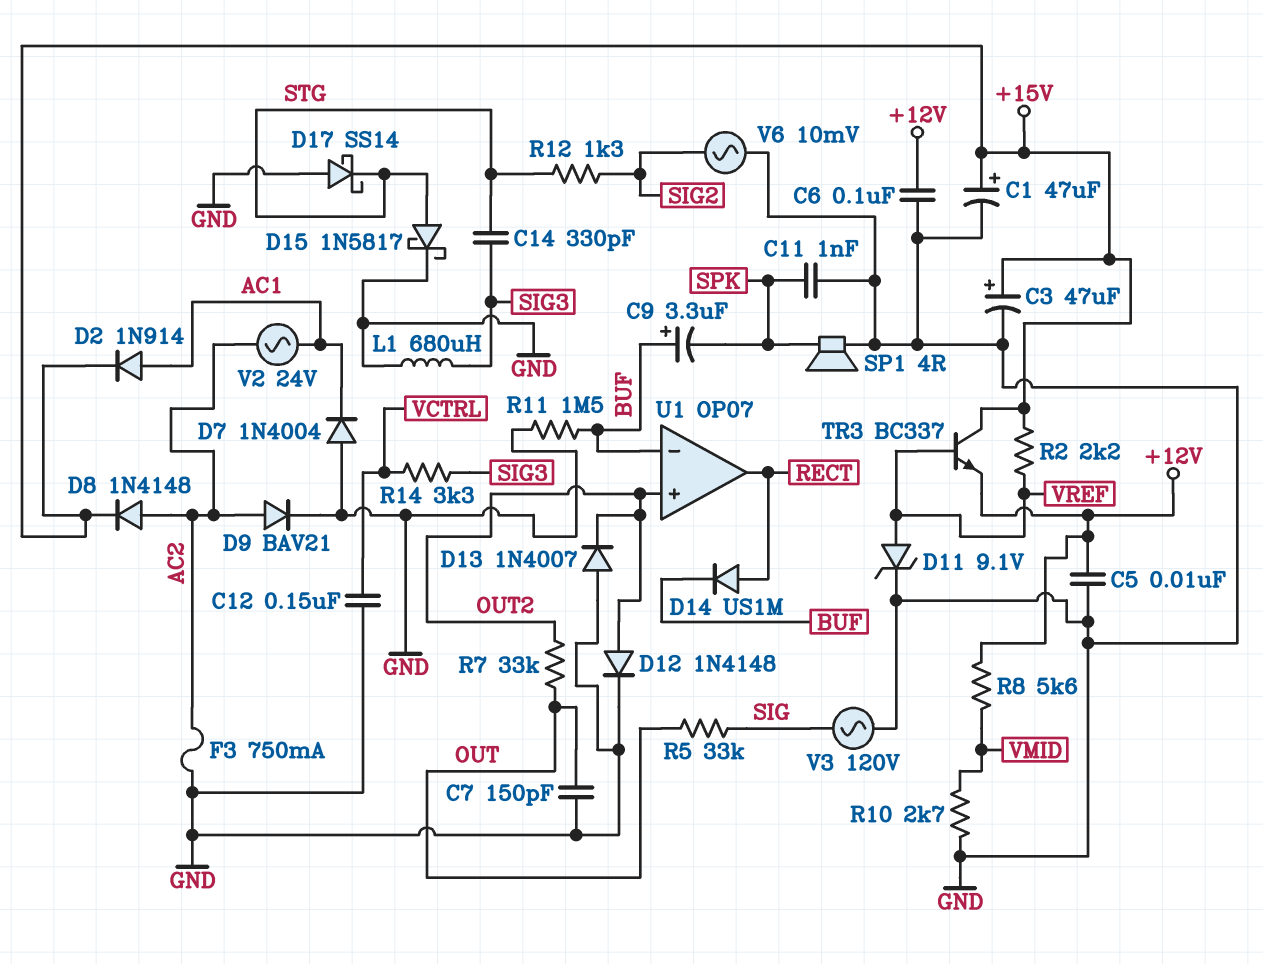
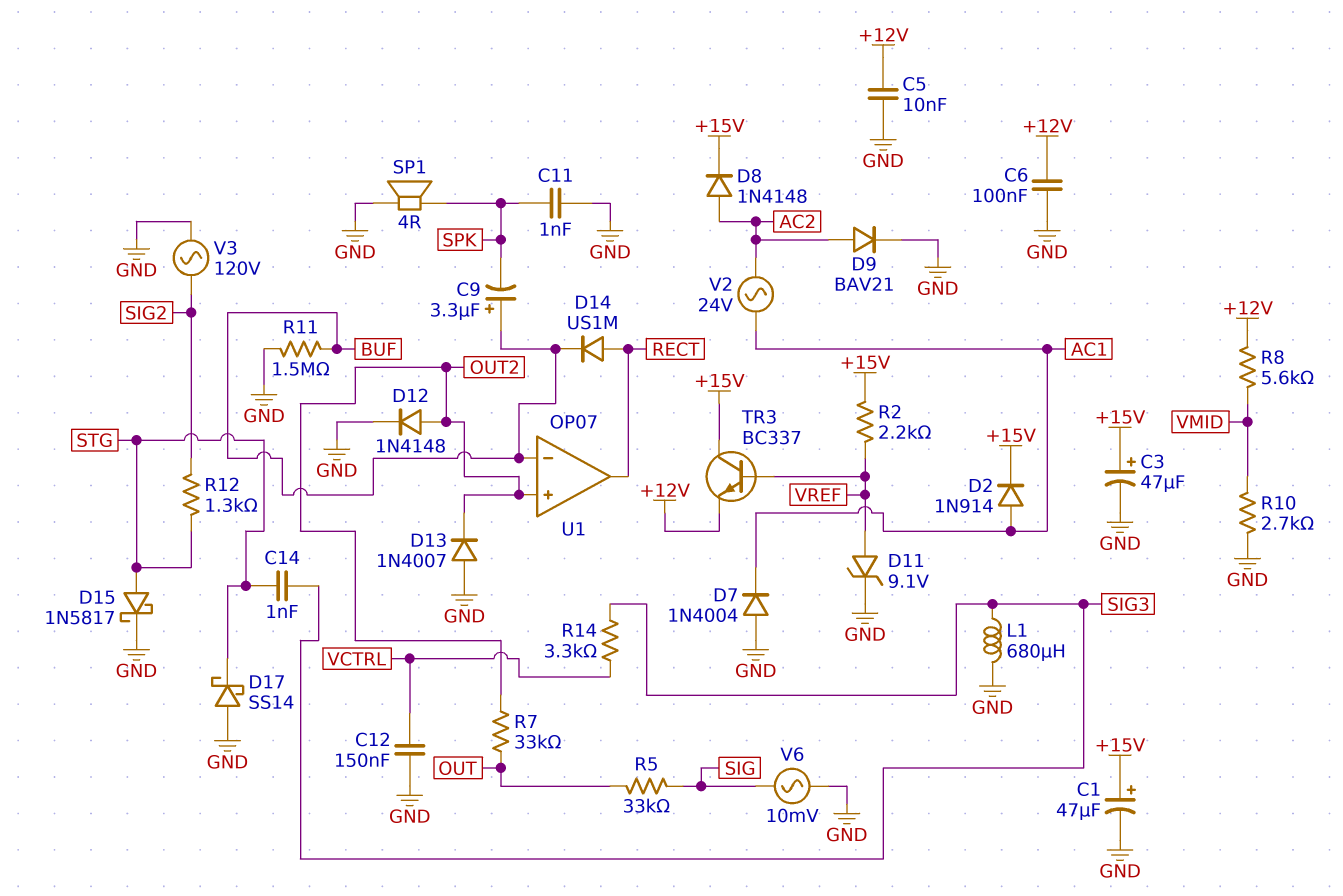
C7: 150pF (GND, OUT) -> none
C14: 330pF (SIG3, STG) -> 1nF (SIG3, STG)
F3: 750mA (AC2, GND) -> none
V3: AC 120V (GND, SIG) -> AC 120V (GND, SIG2)
V6: AC 10mV (GND, SIG2) -> AC 10mV (GND, SIG)

